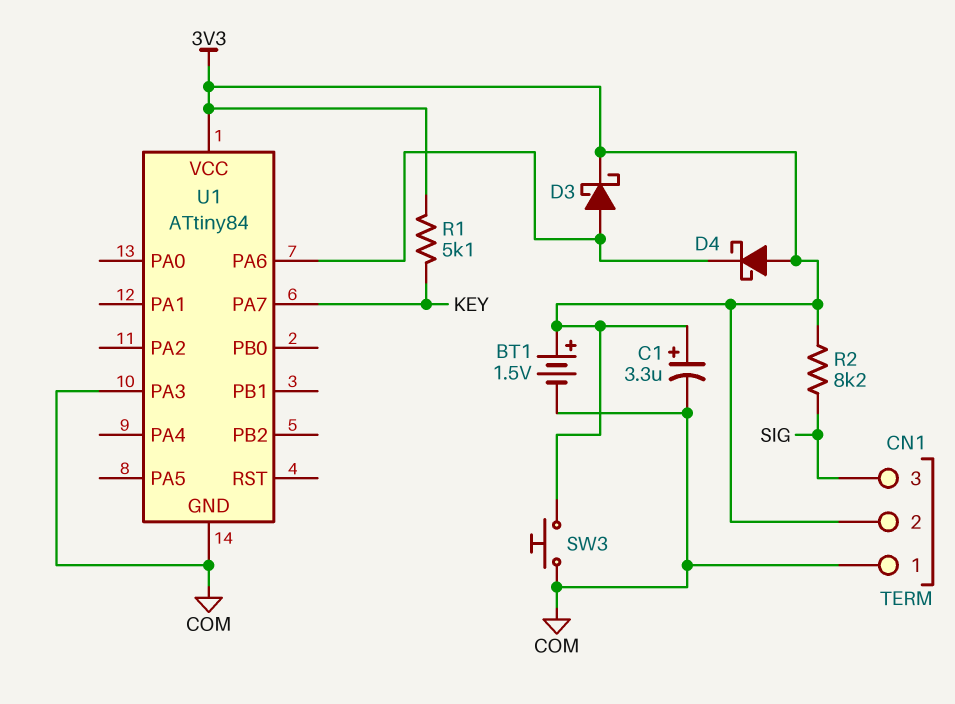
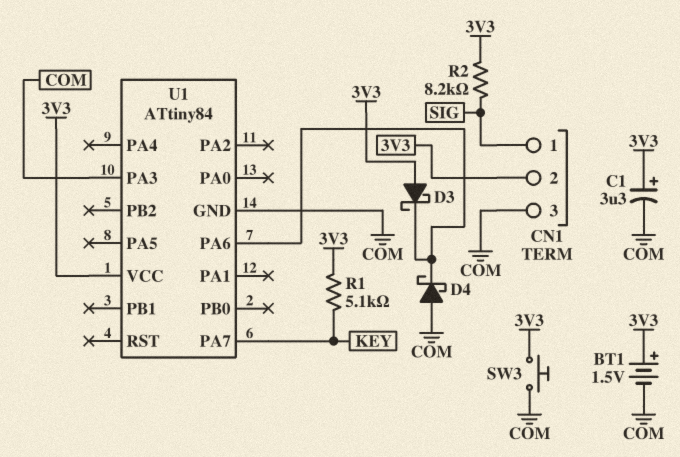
CN1 pin 1: COM -> SIG
CN1 pin 3: SIG -> COM
D3: schottky (A U1/PA6, K 3V3) -> schottky (A 3V3, K U1/PA6)
D4: schottky (A 3V3, K U1/PA6) -> schottky (A COM, K U1/PA6)

